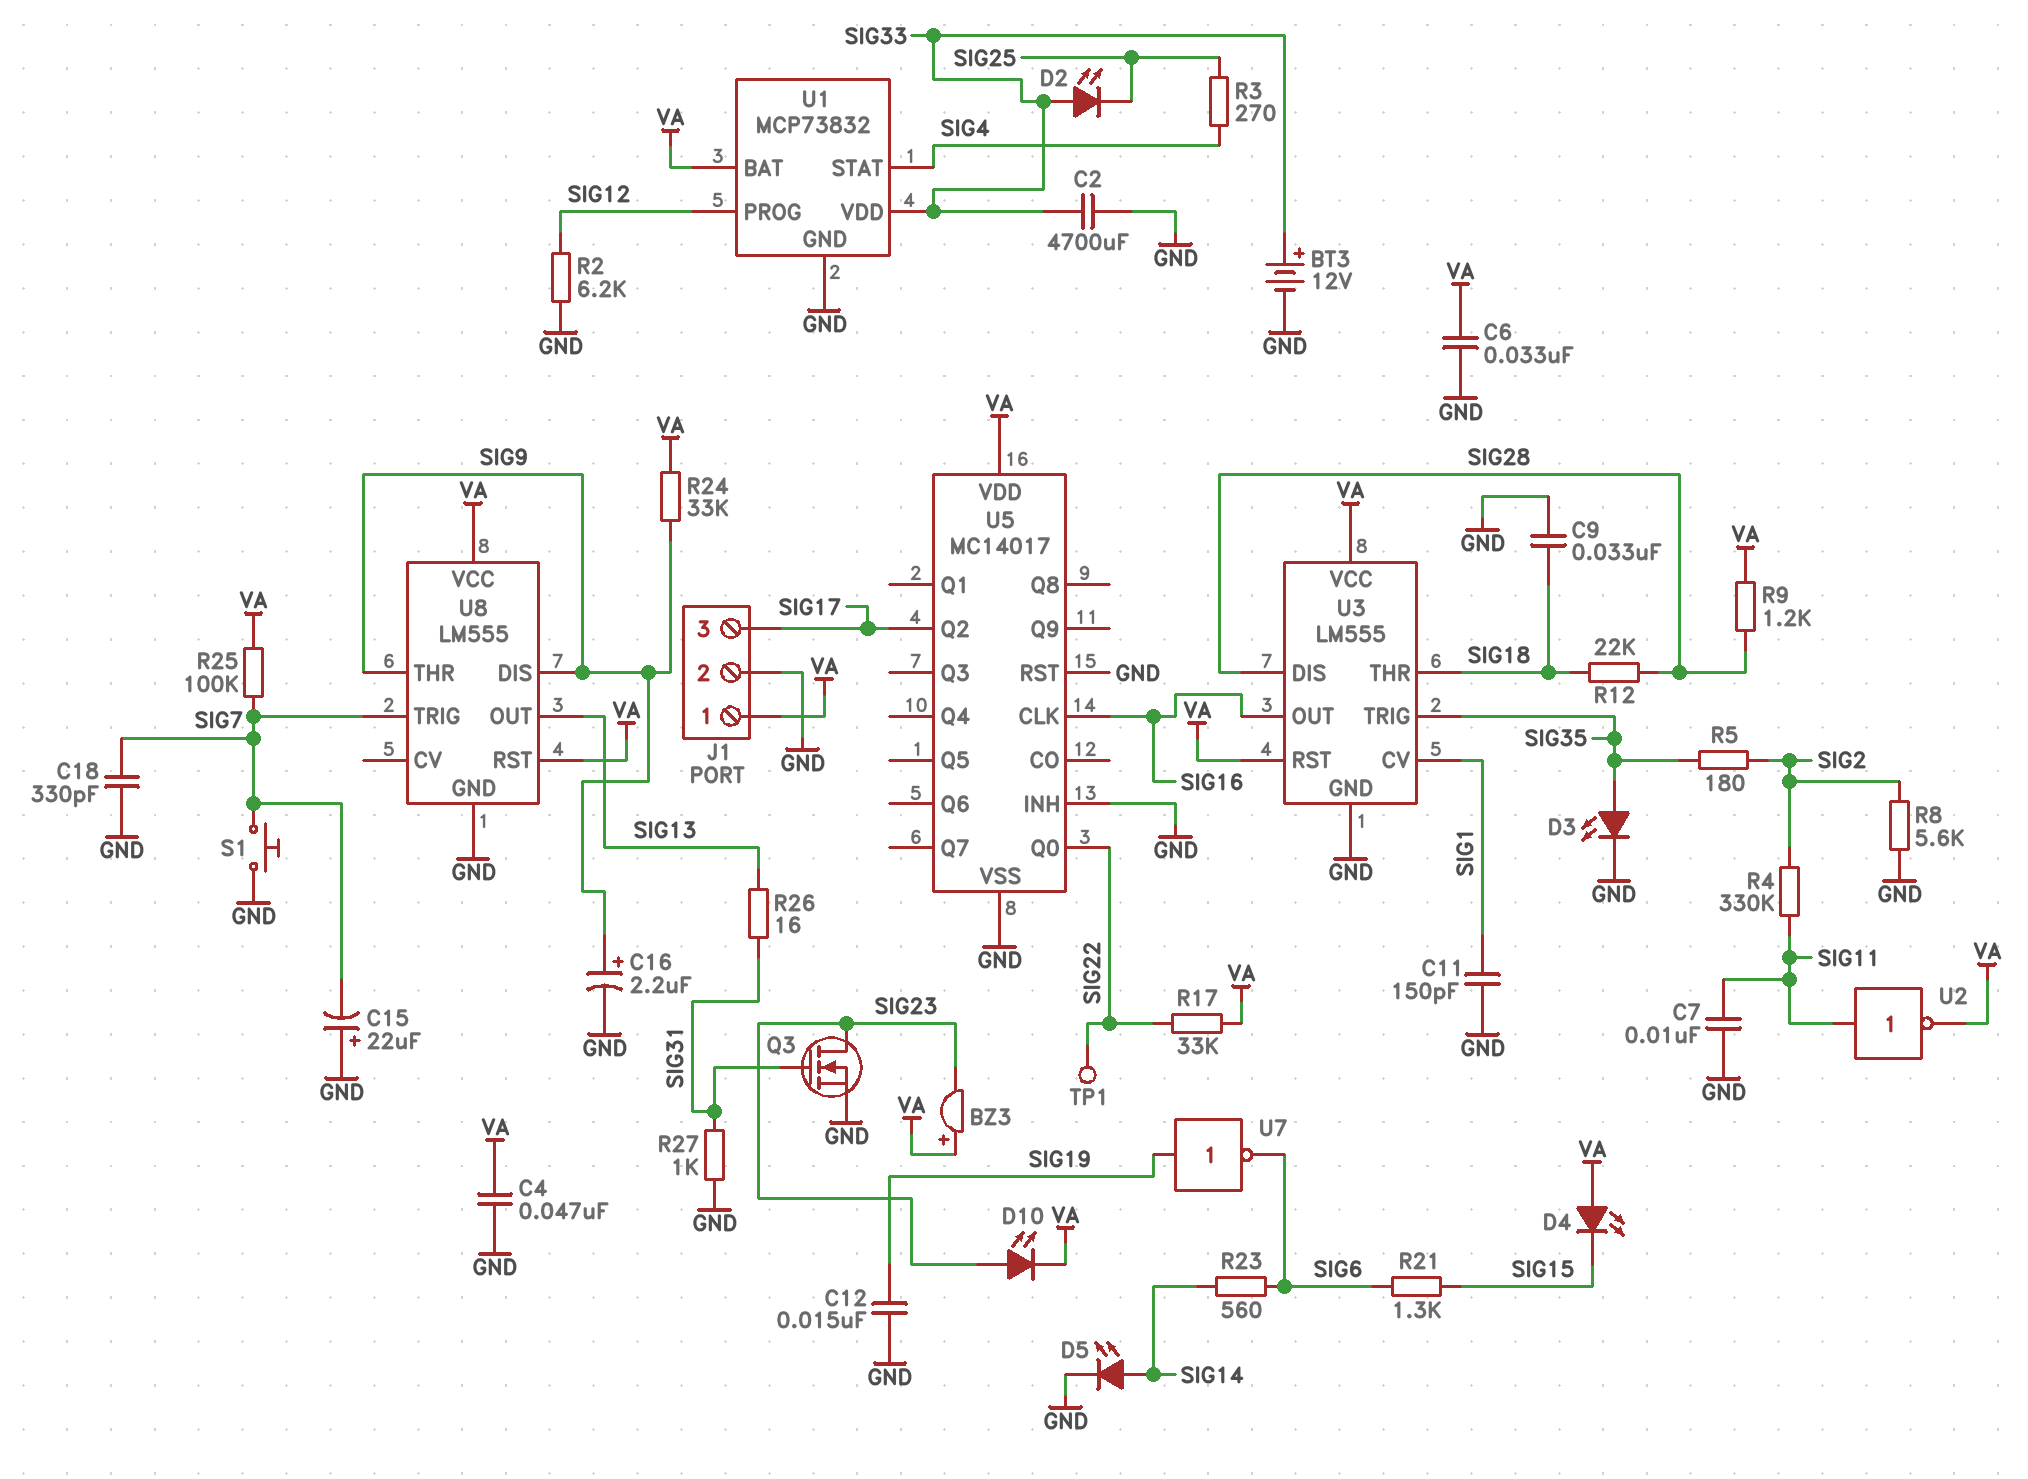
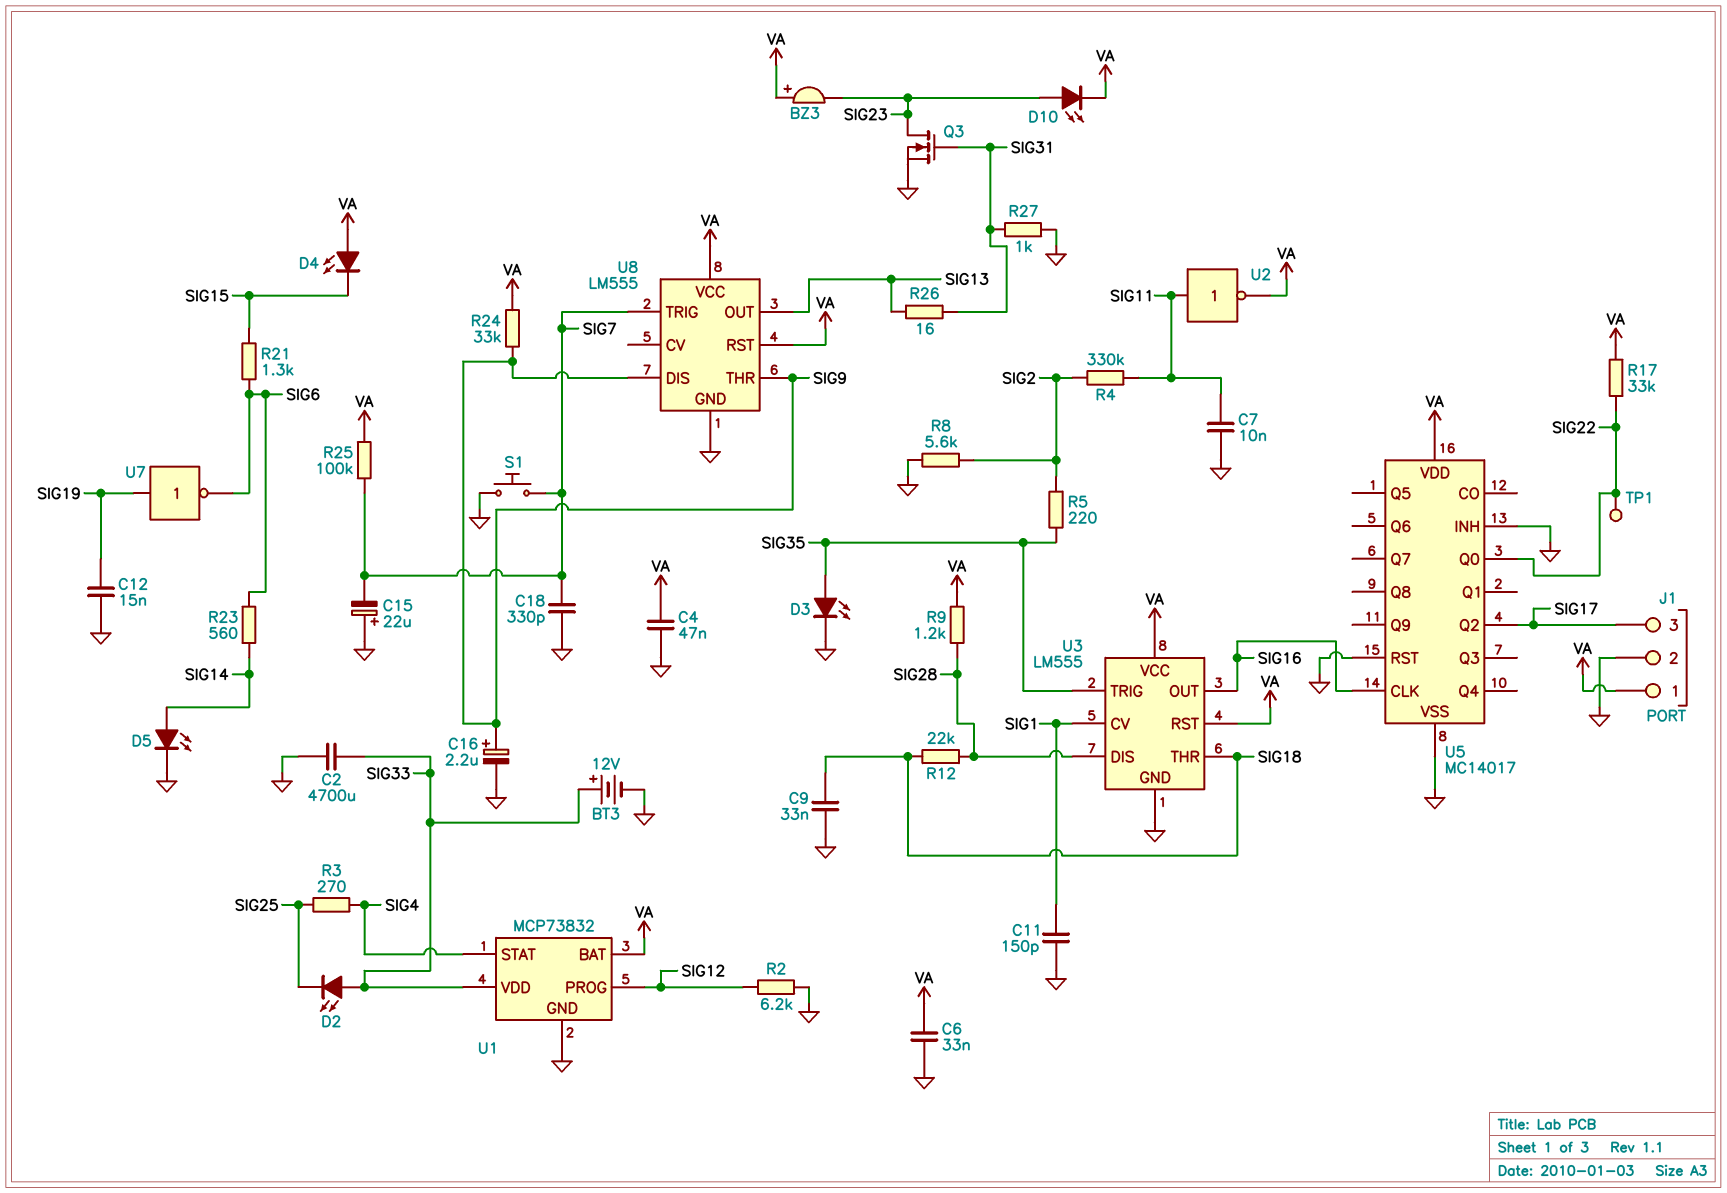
R5: 180 (SIG2, SIG35) -> 220 (SIG2, SIG35)

